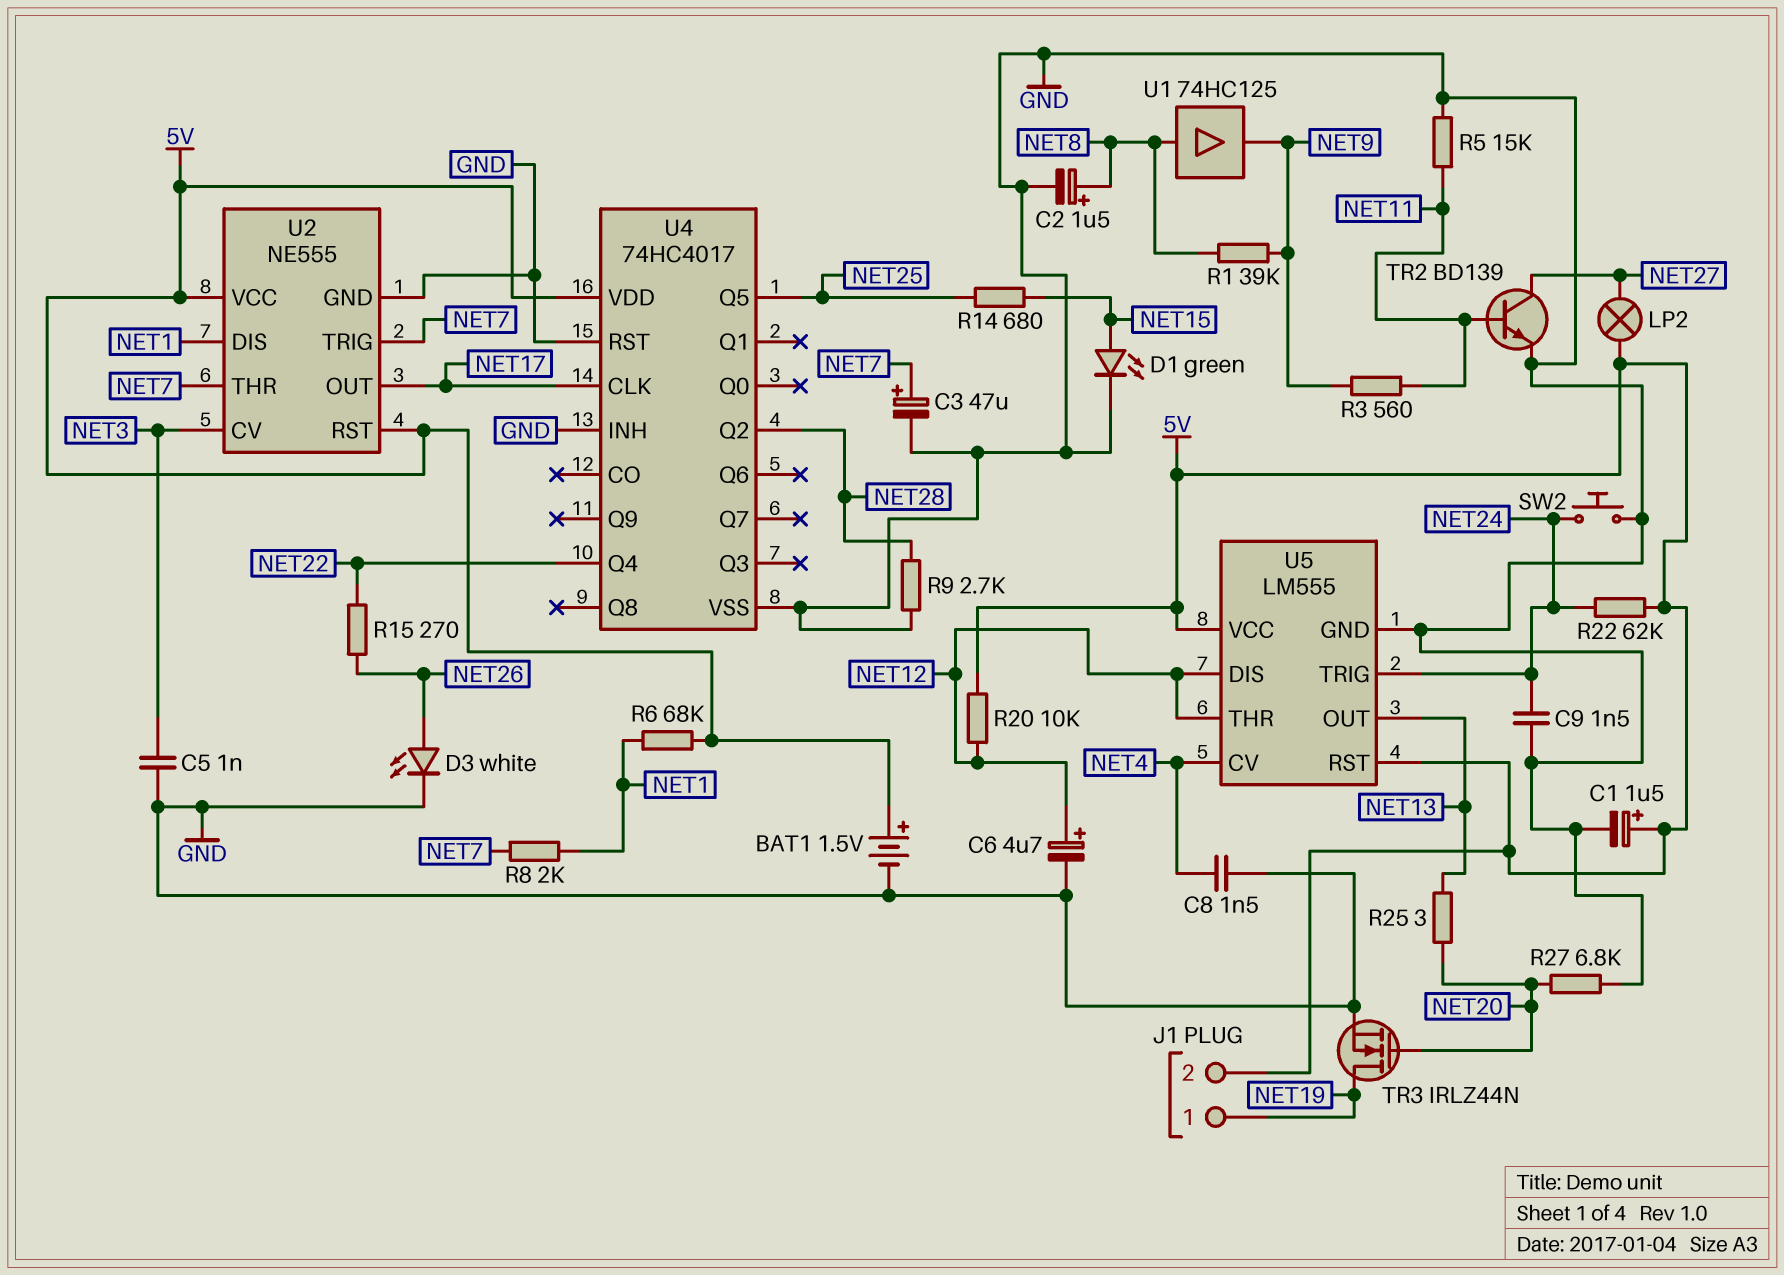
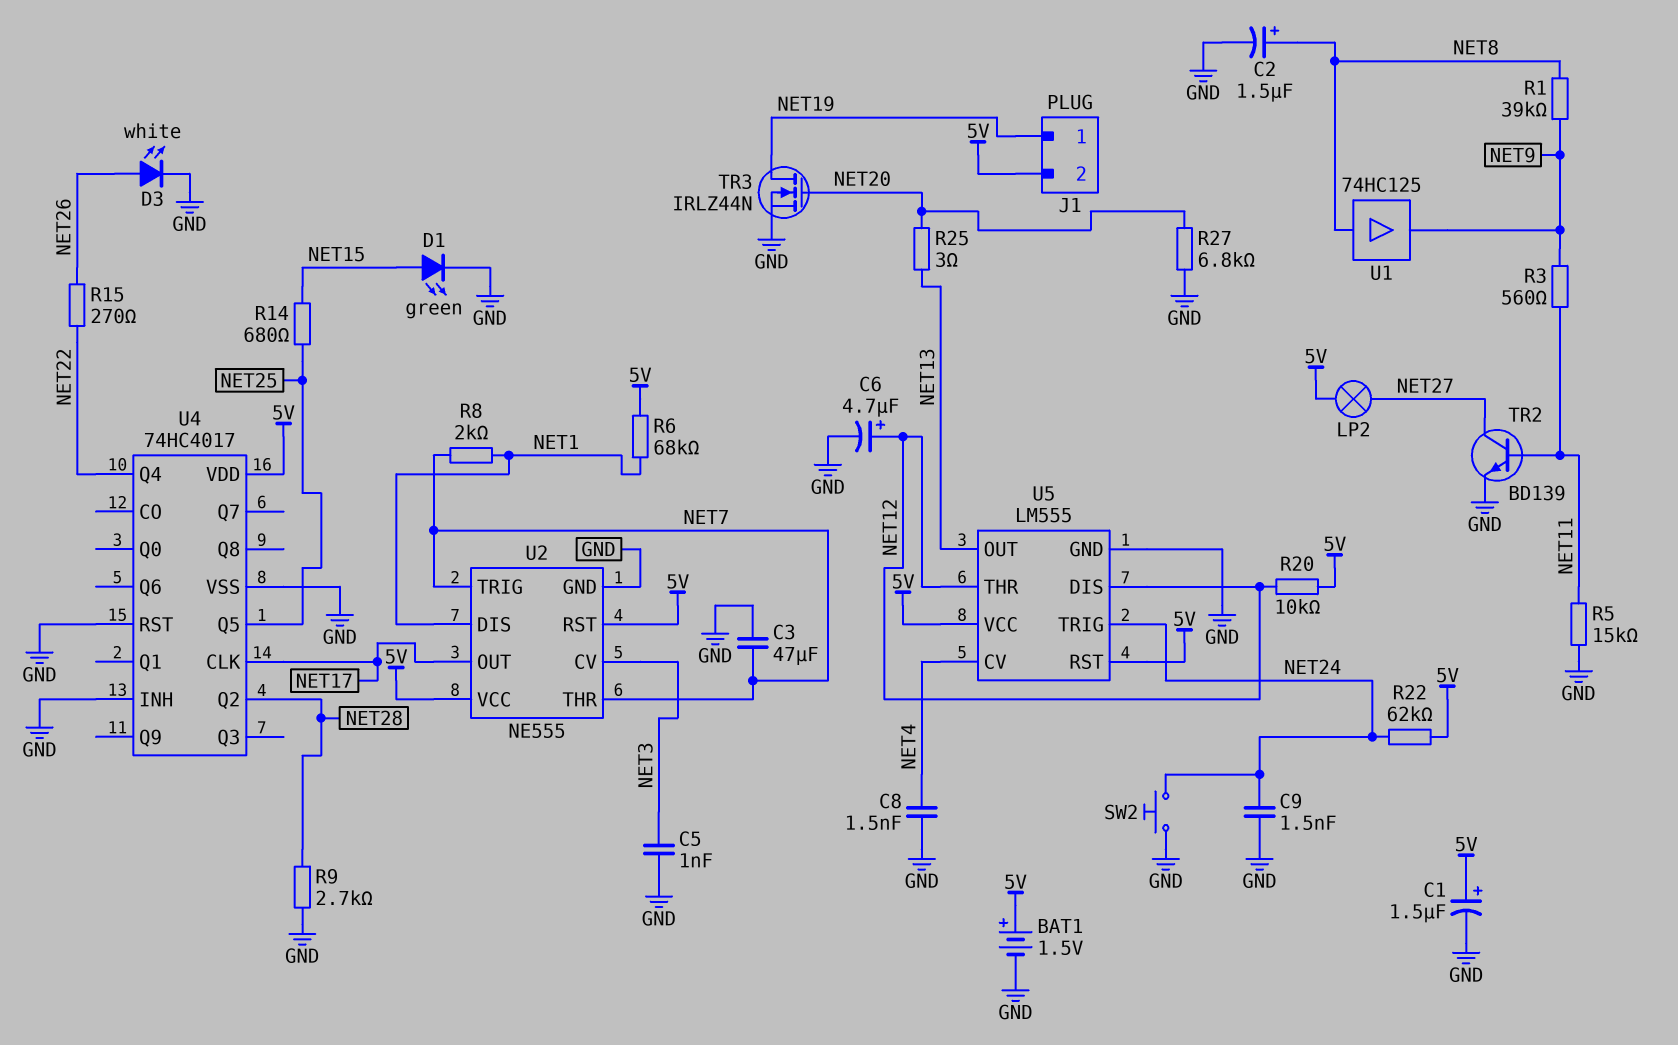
C3: 47uF (plus NET7, minus GND) -> 47uF (GND, NET7)

